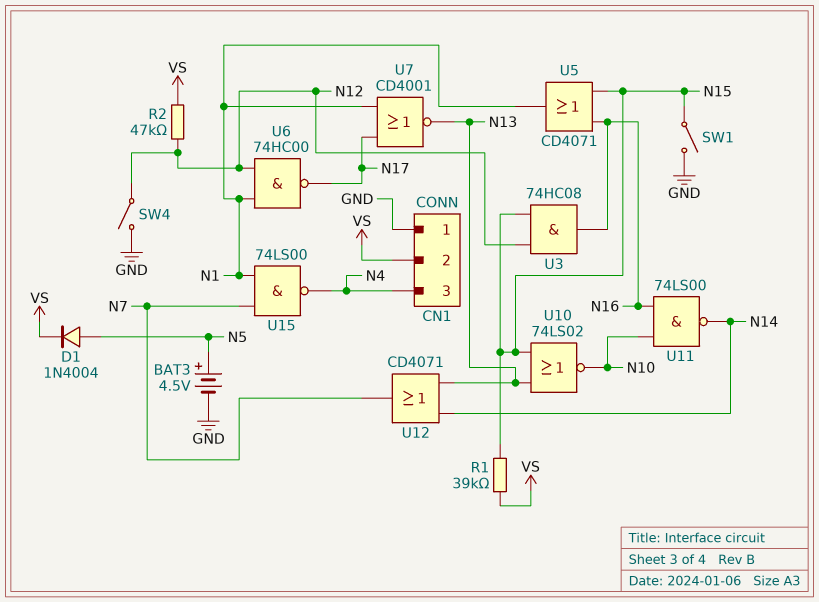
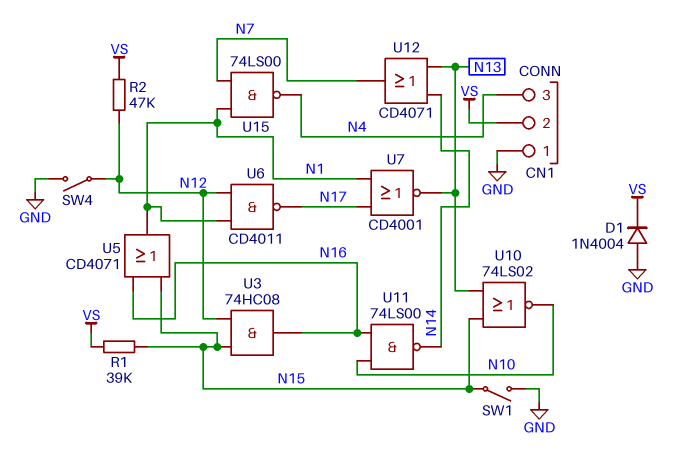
BAT3: 4.5V (plus N5, minus GND) -> none
D1: diode 1N4004 (A N5, K VS) -> diode 1N4004 (A GND, K VS)
U6: NAND 74HC00 (in N1, in N12, out N17) -> NAND CD4011 (in N1, in N12, out N17)

